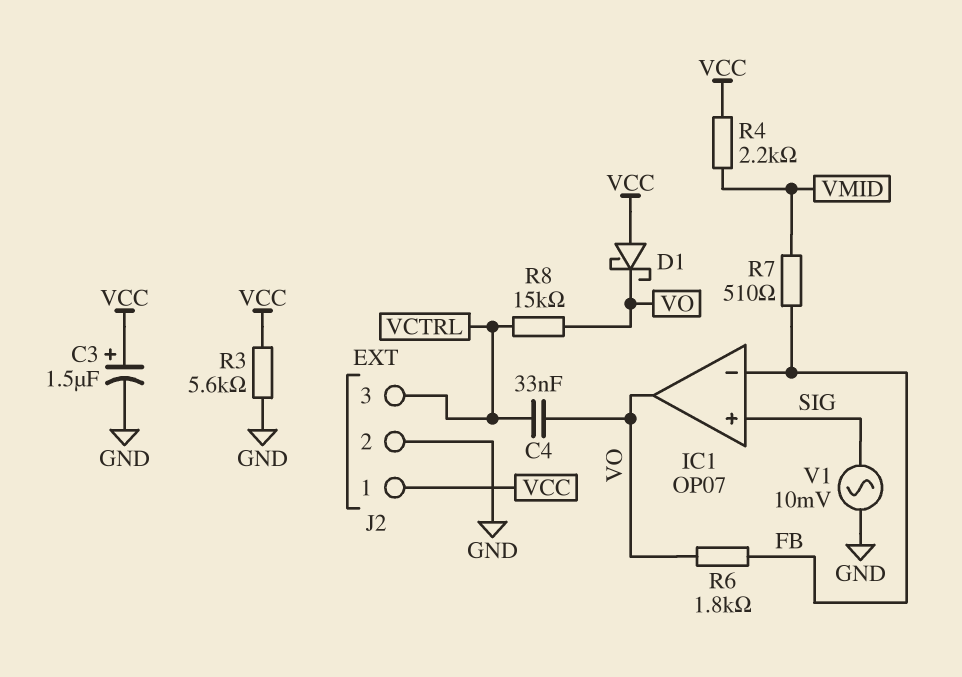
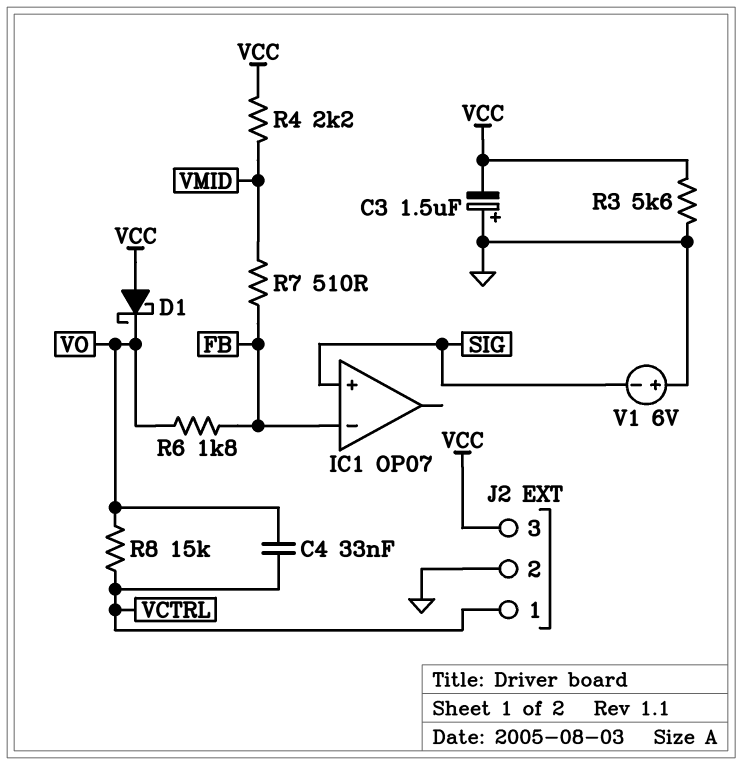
C3: 1.5uF (plus VCC, minus GND) -> 1.5uF (plus GND, minus VCC)
IC1 pin out: VO -> none
J2 pin 1: VCC -> VCTRL
J2 pin 3: VCTRL -> VCC
V1: AC 10mV (GND, SIG) -> 6V (plus GND, minus SIG)

